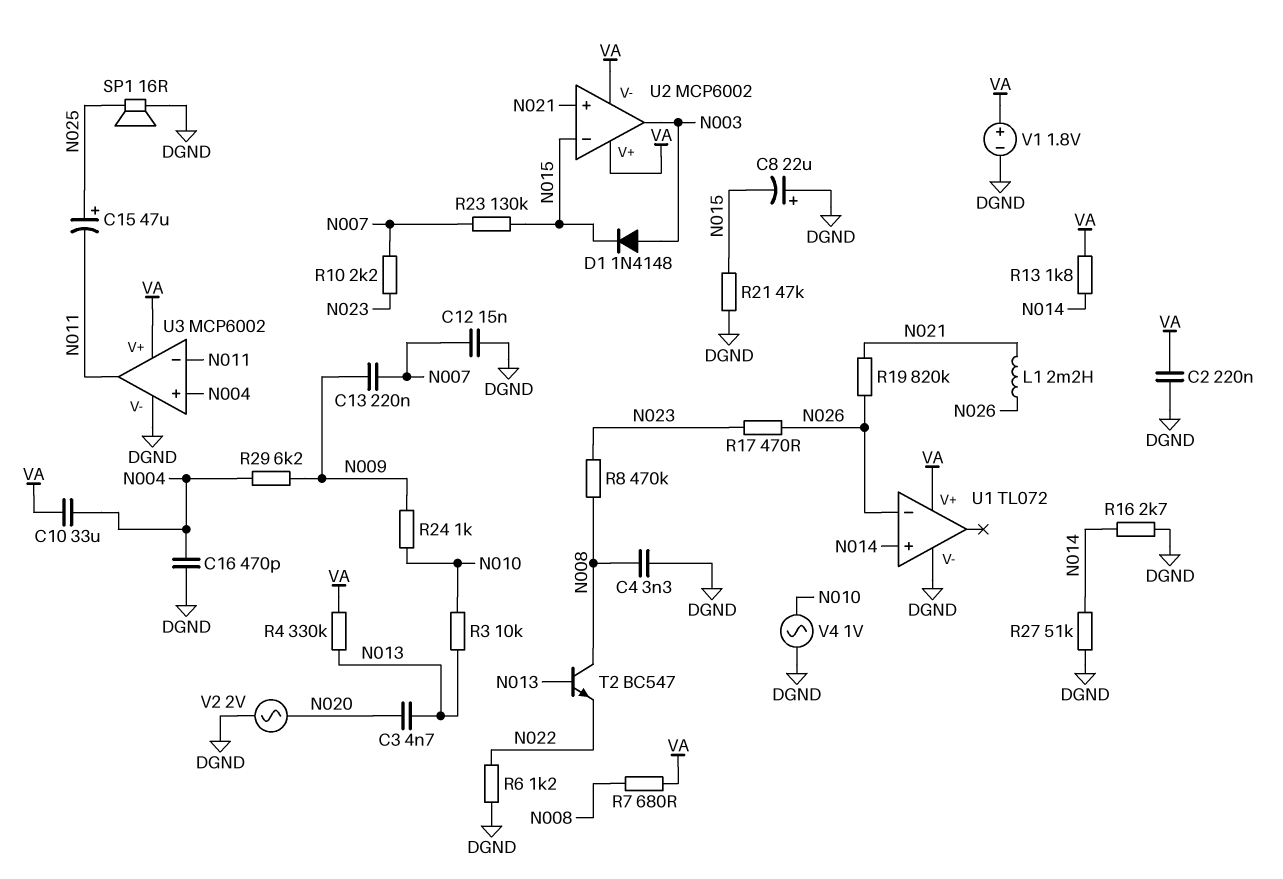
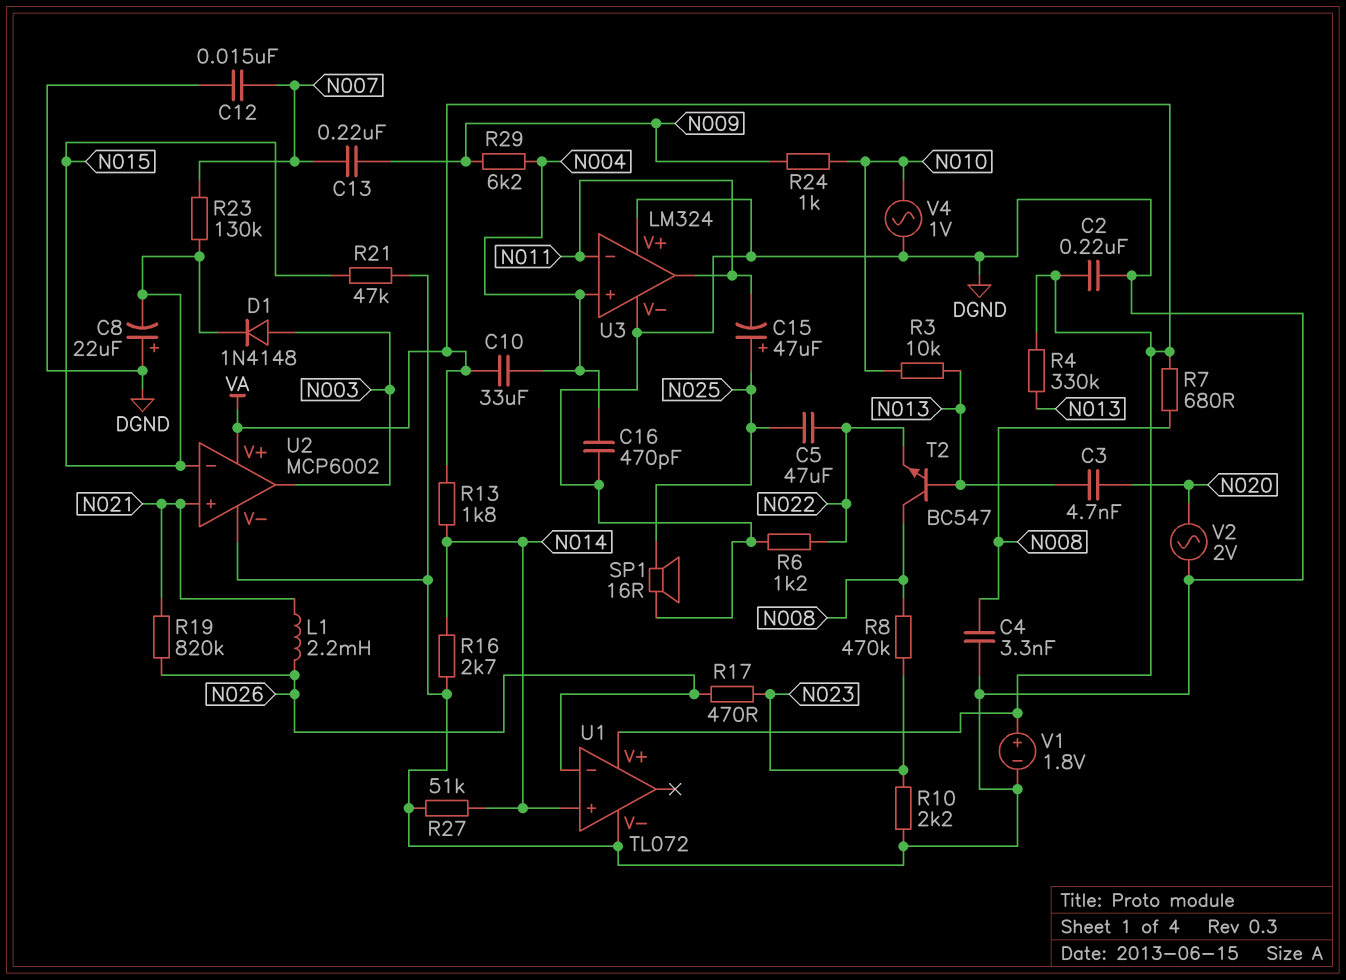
C5: none -> 47uF (N022, N025)
R10: 2.2k (N007, N023) -> 2.2k (DGND, N023)
U2 pin V-: VA -> DGND
U3: MCP6002 -> LM324
U3 pin V+: VA -> DGND

